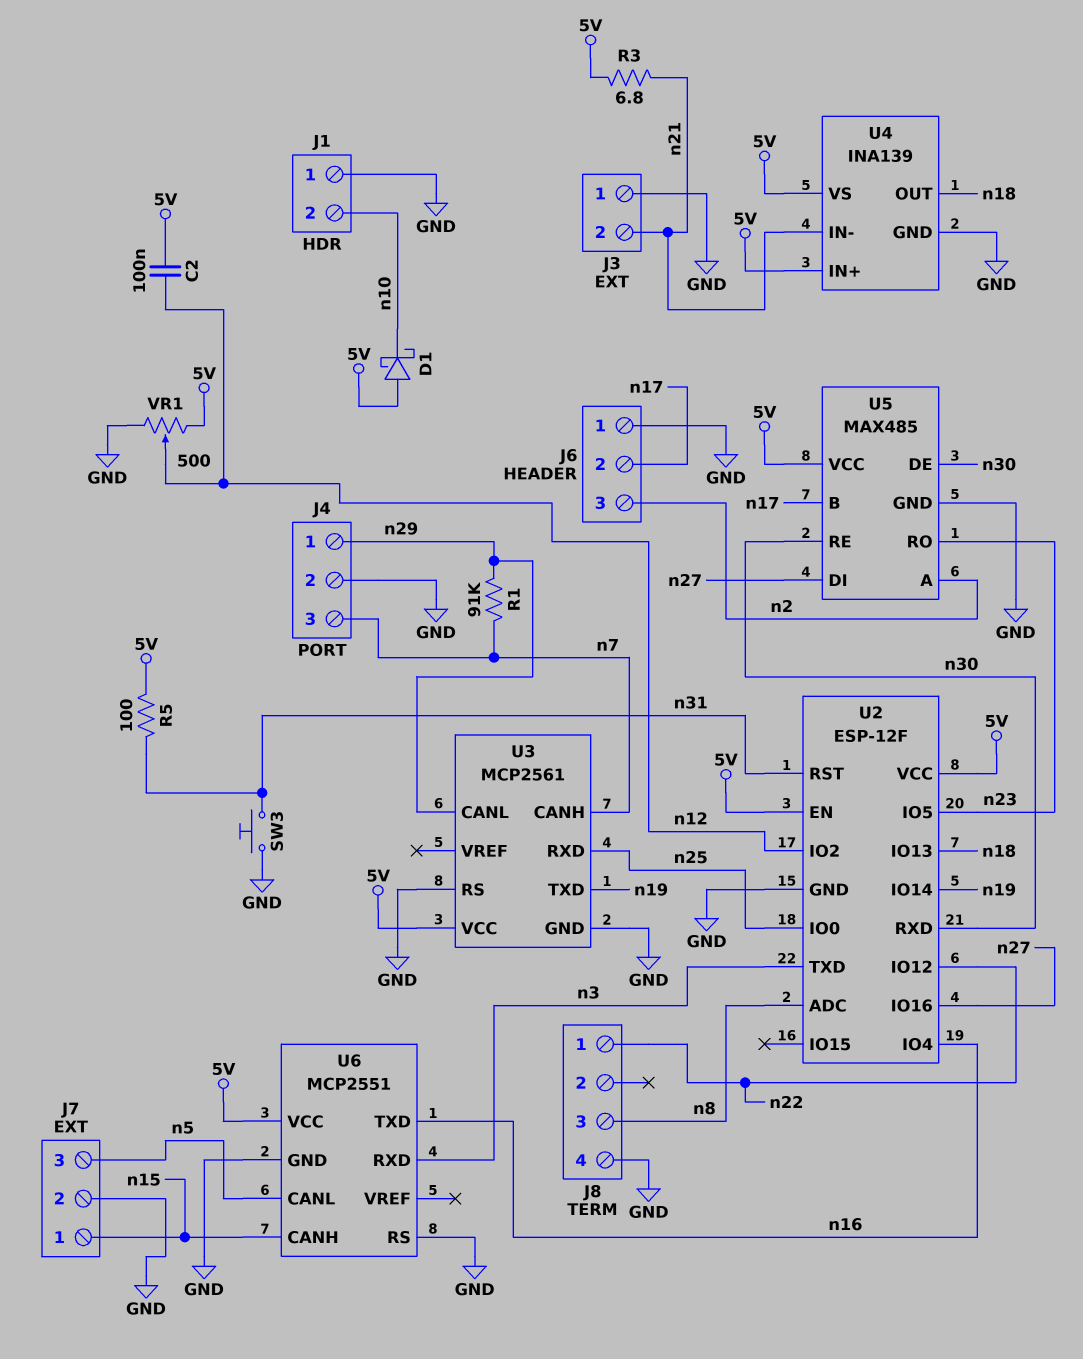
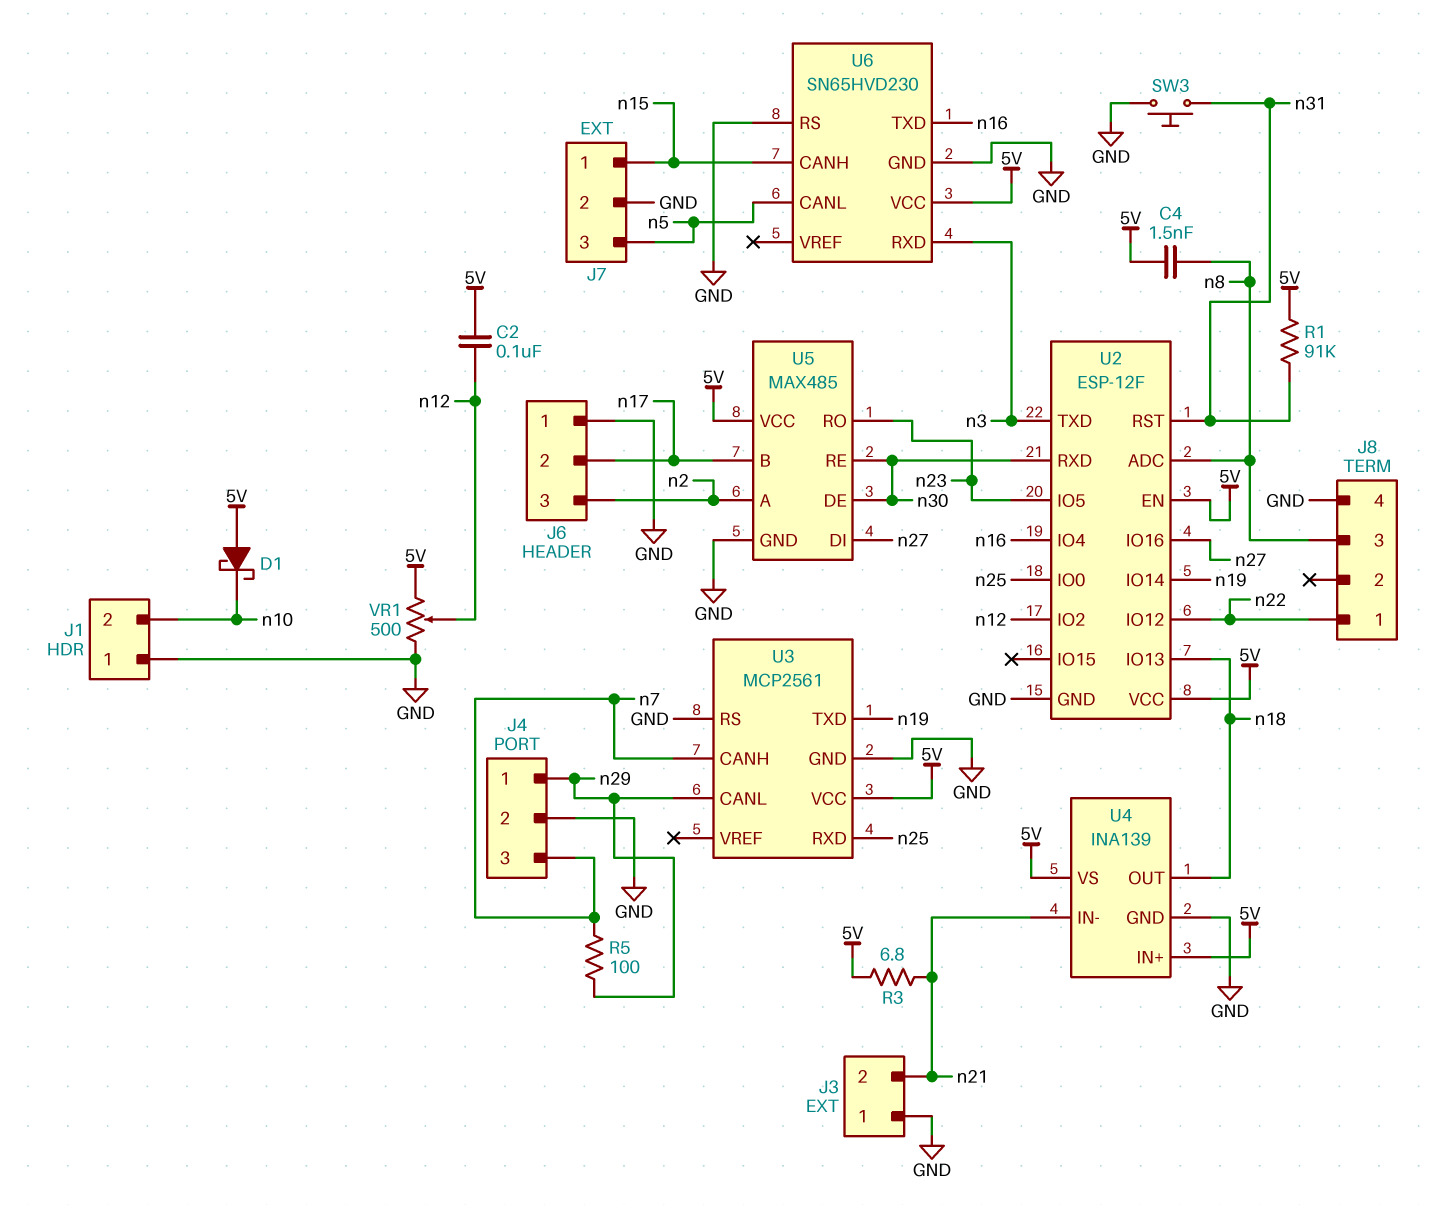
C4: none -> 1.5nF (5V, n8)
R1: 91k (n7, n29) -> 91k (5V, n31)
R5: 100 (5V, n31) -> 100 (n7, n29)
U6: MCP2551 -> SN65HVD230

